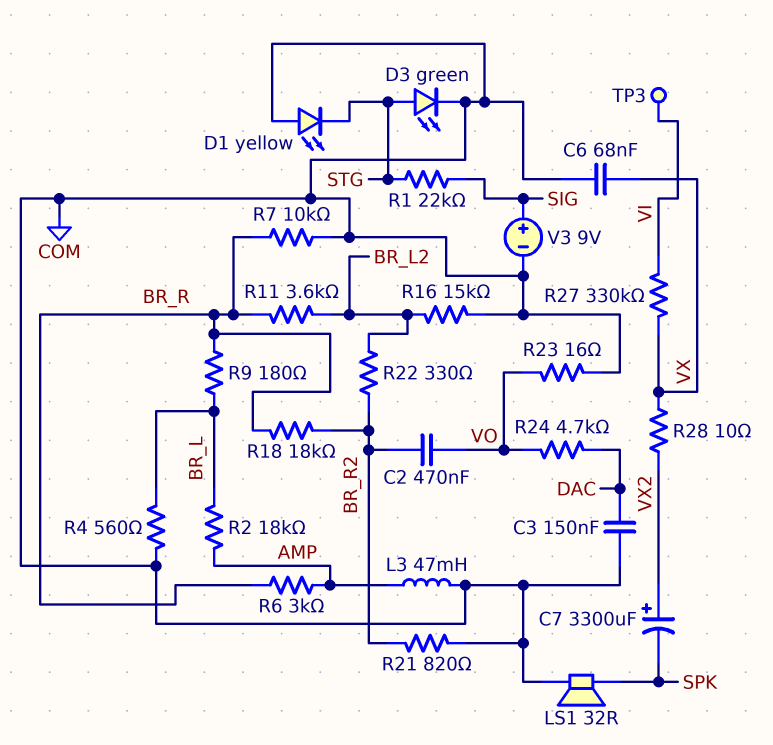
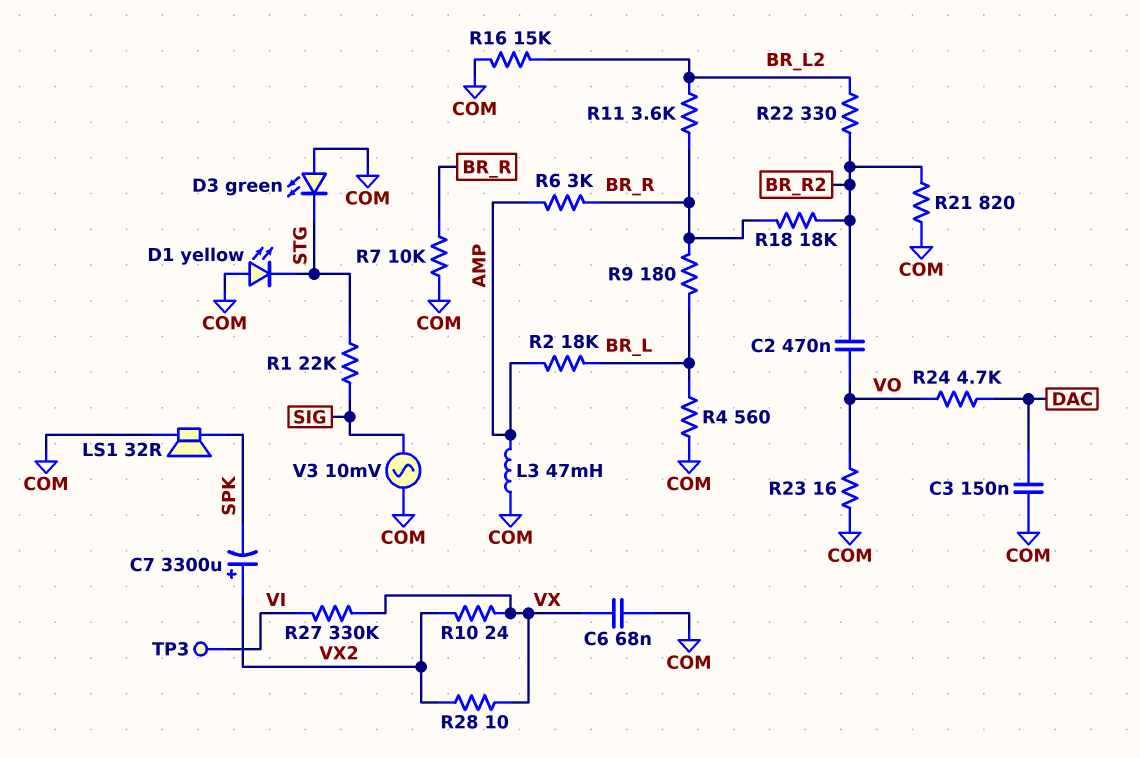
D3: LED green (A STG, K COM) -> LED green (A COM, K STG)
R10: none -> 24 (VX, VX2)
V3: 9V (plus SIG, minus COM) -> AC 10mV (COM, SIG)

